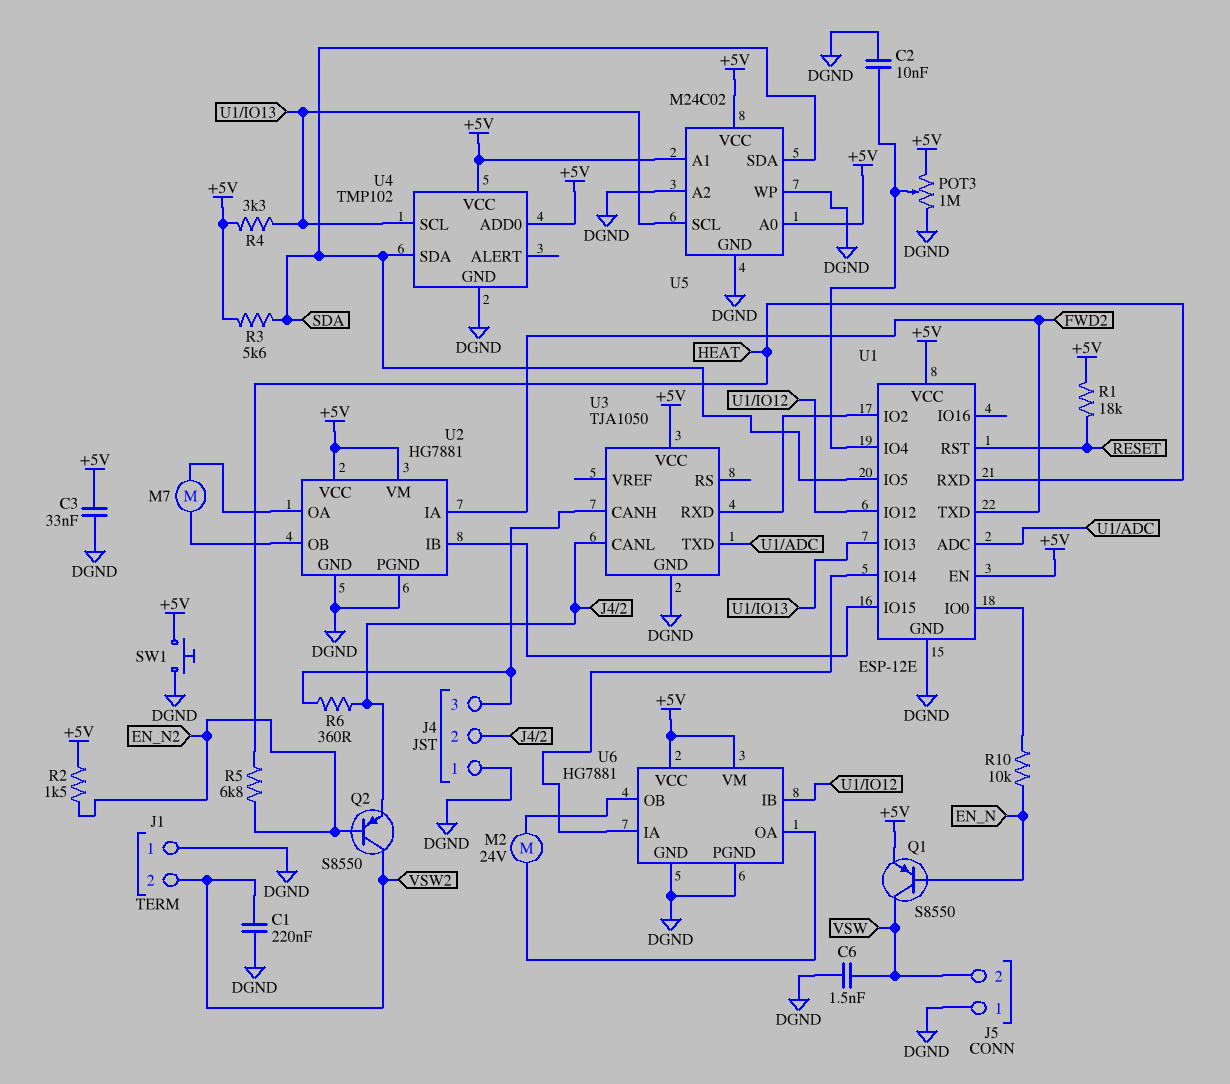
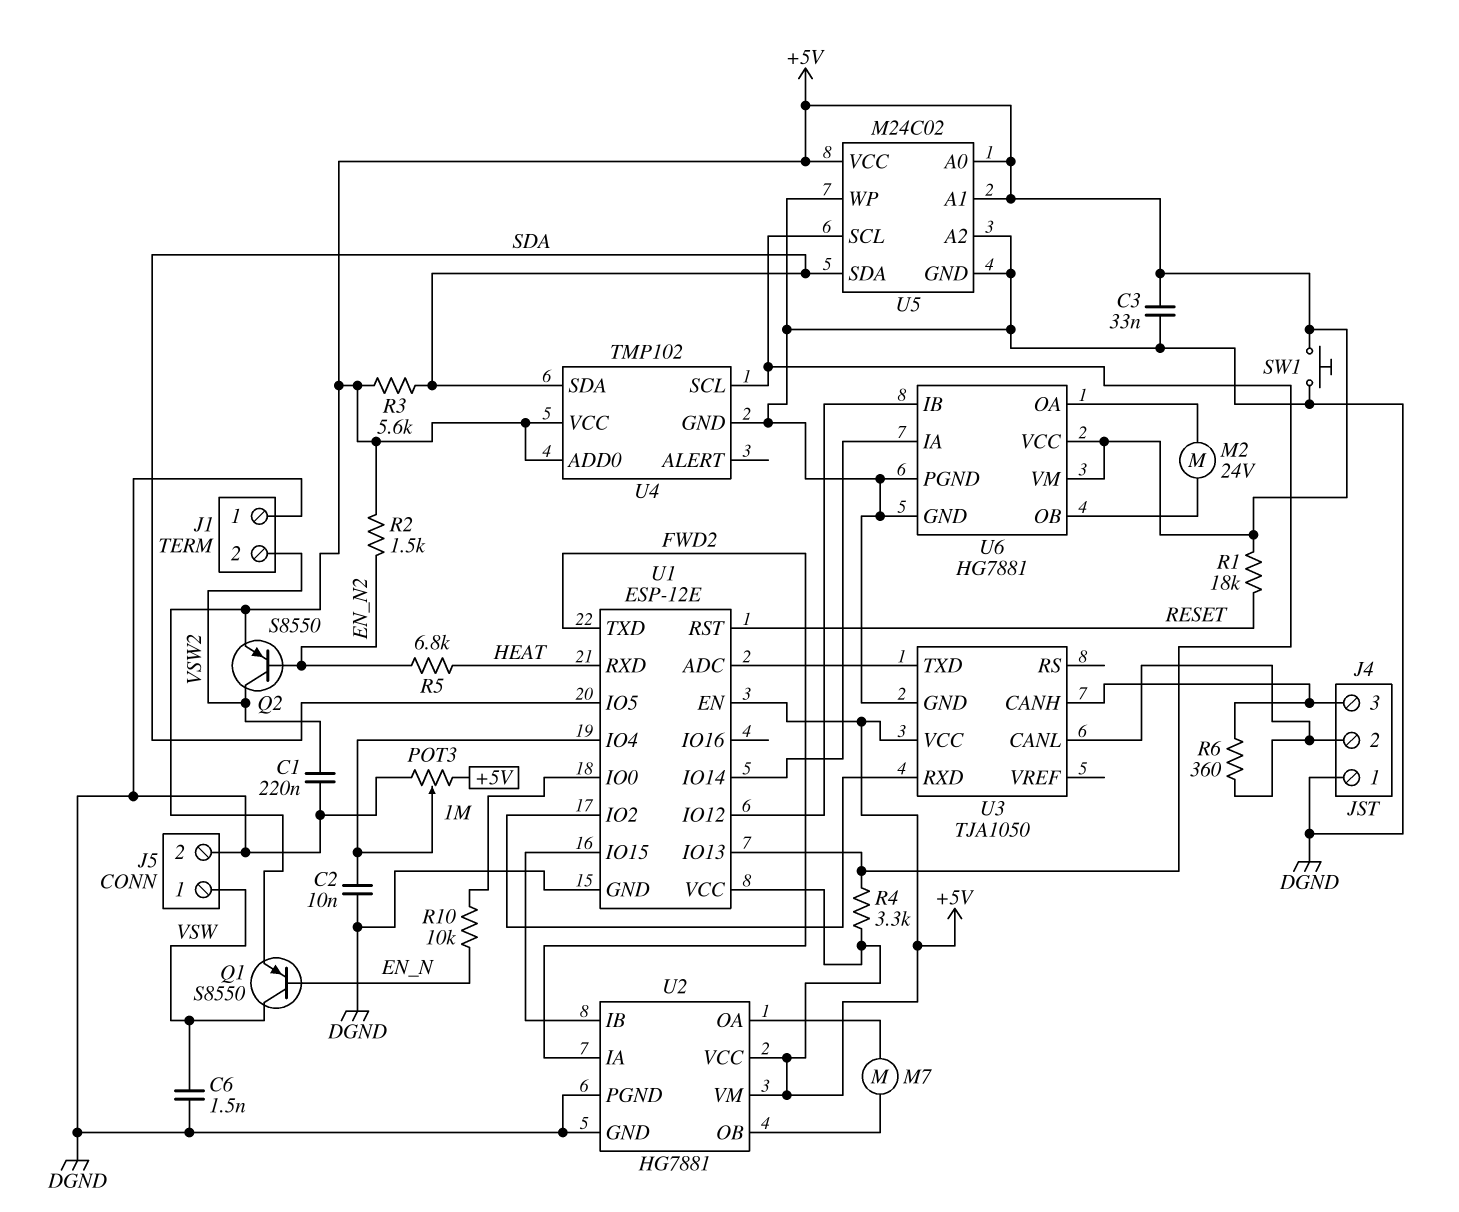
J5 pin 1: DGND -> VSW
J5 pin 2: VSW -> DGND
Q2: PNP S8550 (B EN_N2, C VSW2, E J4/2) -> PNP S8550 (B EN_N2, C VSW2, E +5V)

